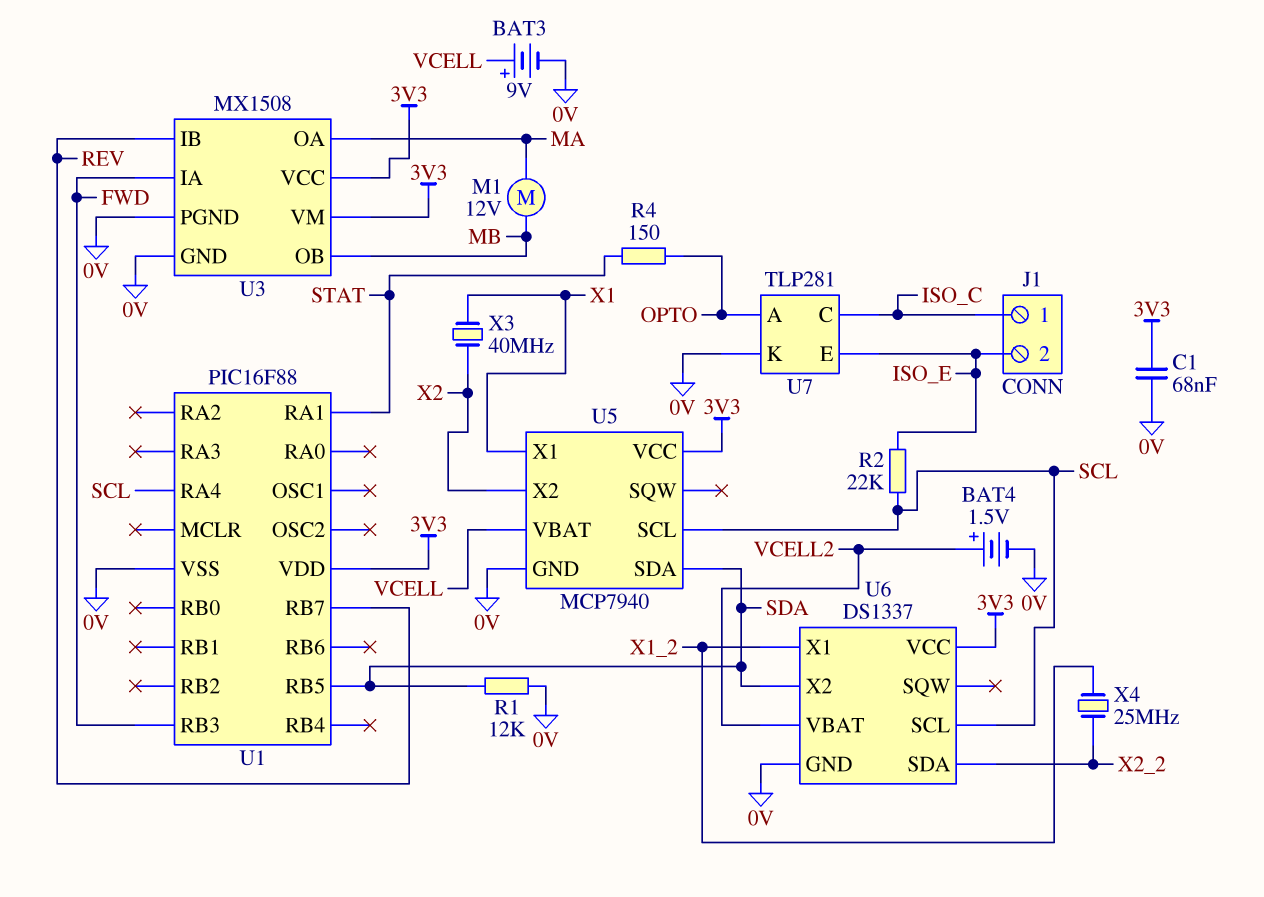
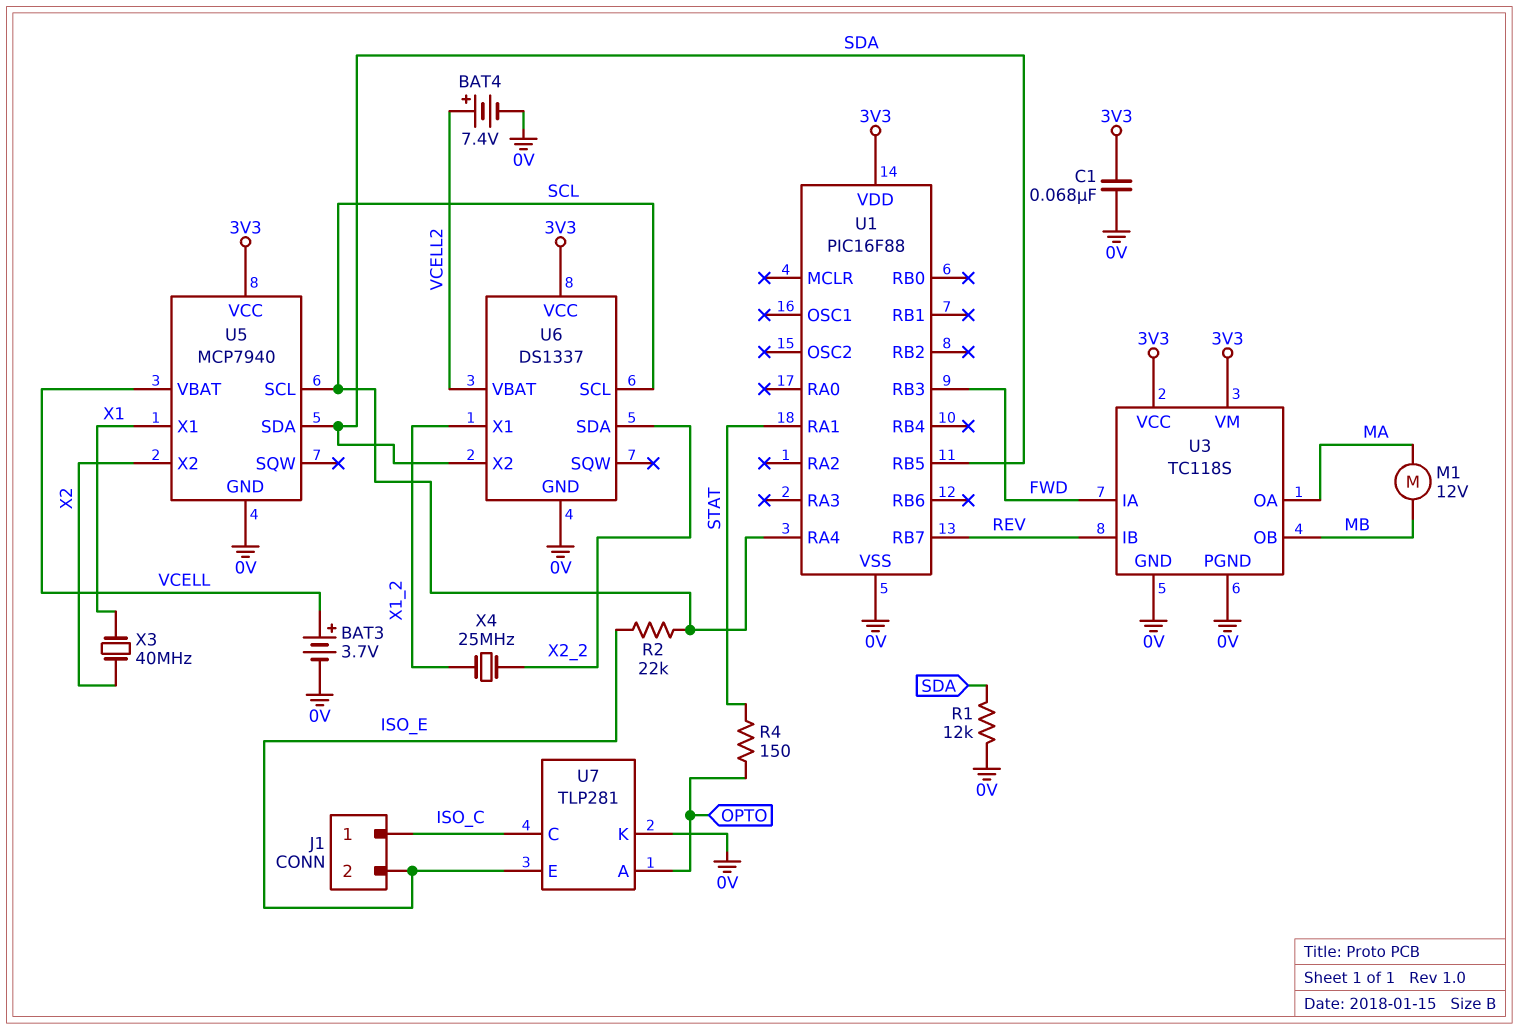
BAT3: 9V (plus VCELL, minus 0V) -> 3.7V (plus VCELL, minus 0V)
BAT4: 1.5V (plus VCELL2, minus 0V) -> 7.4V (plus VCELL2, minus 0V)
U3: MX1508 -> TC118S

